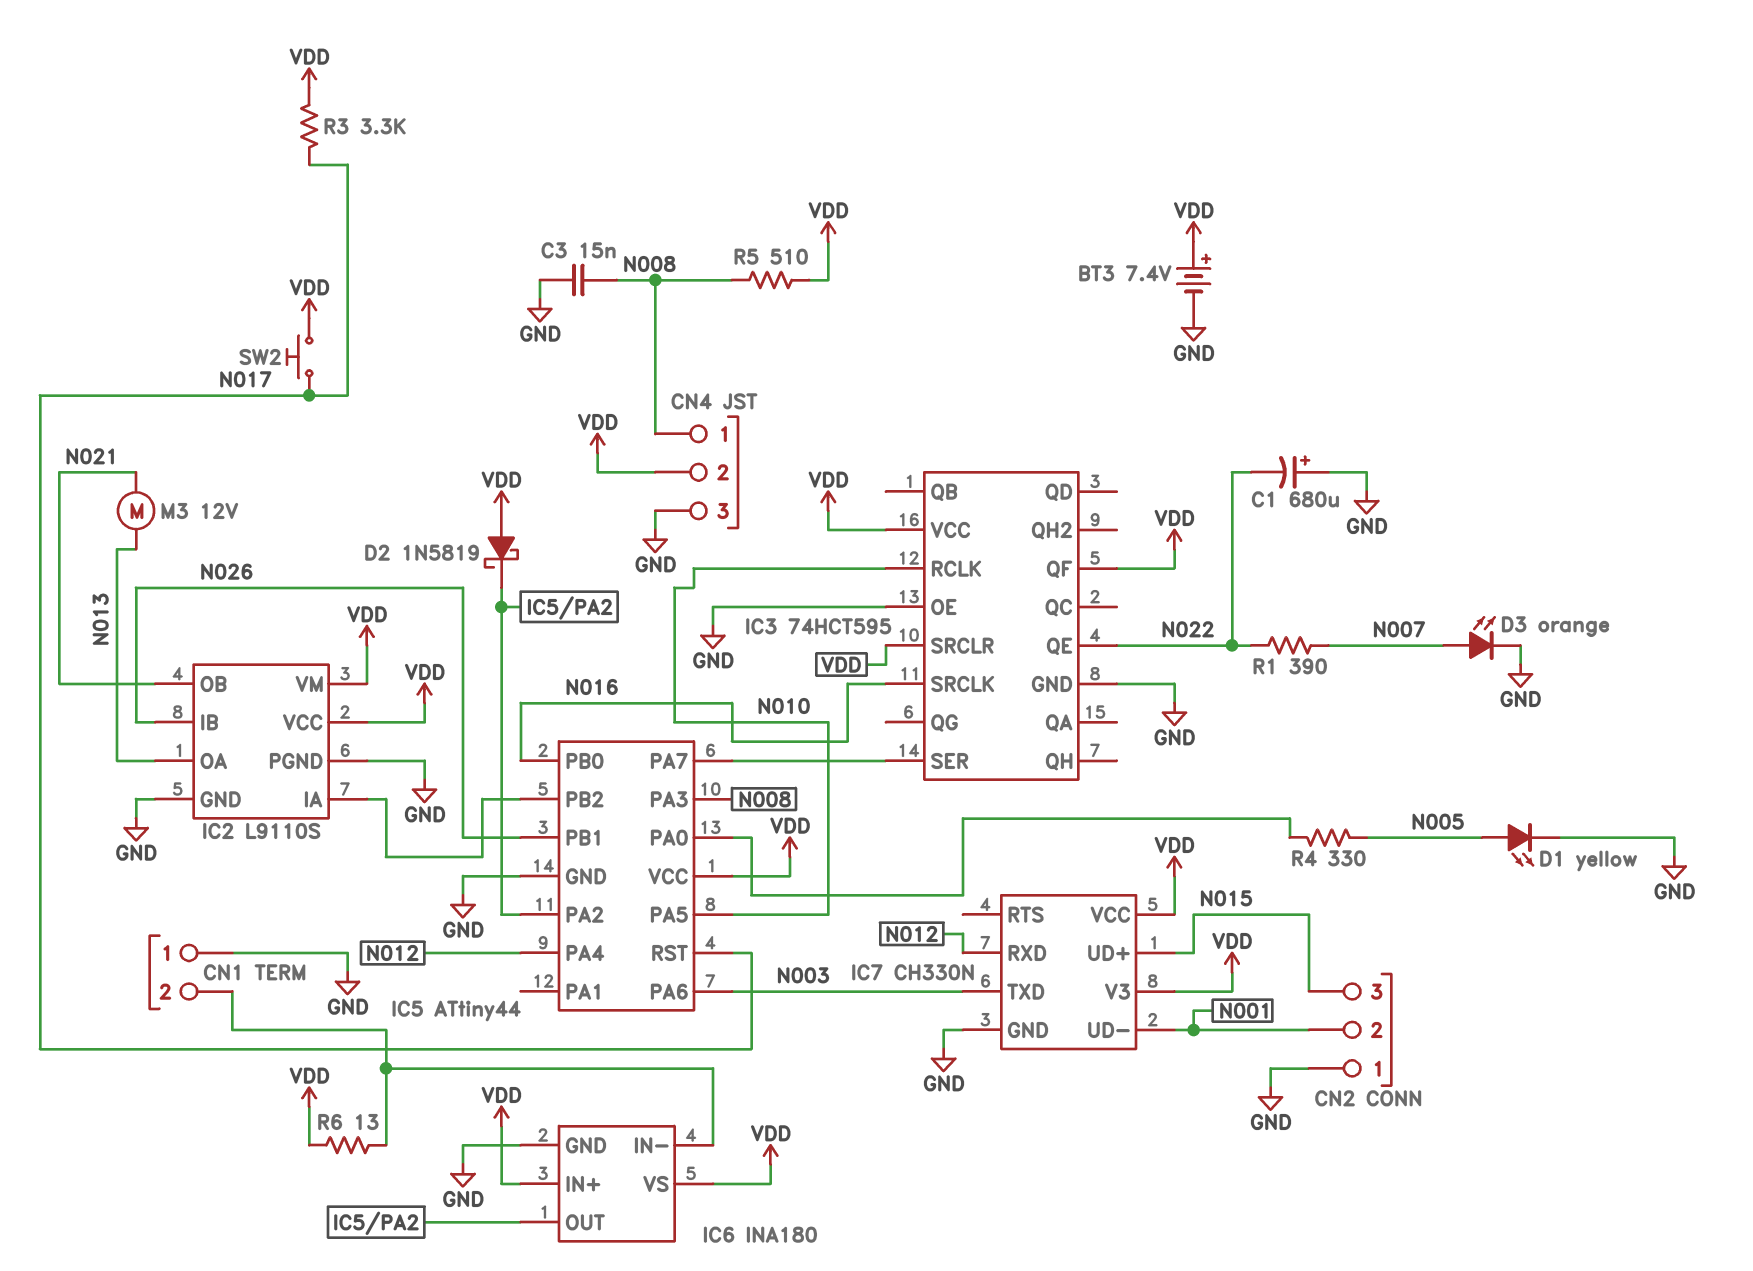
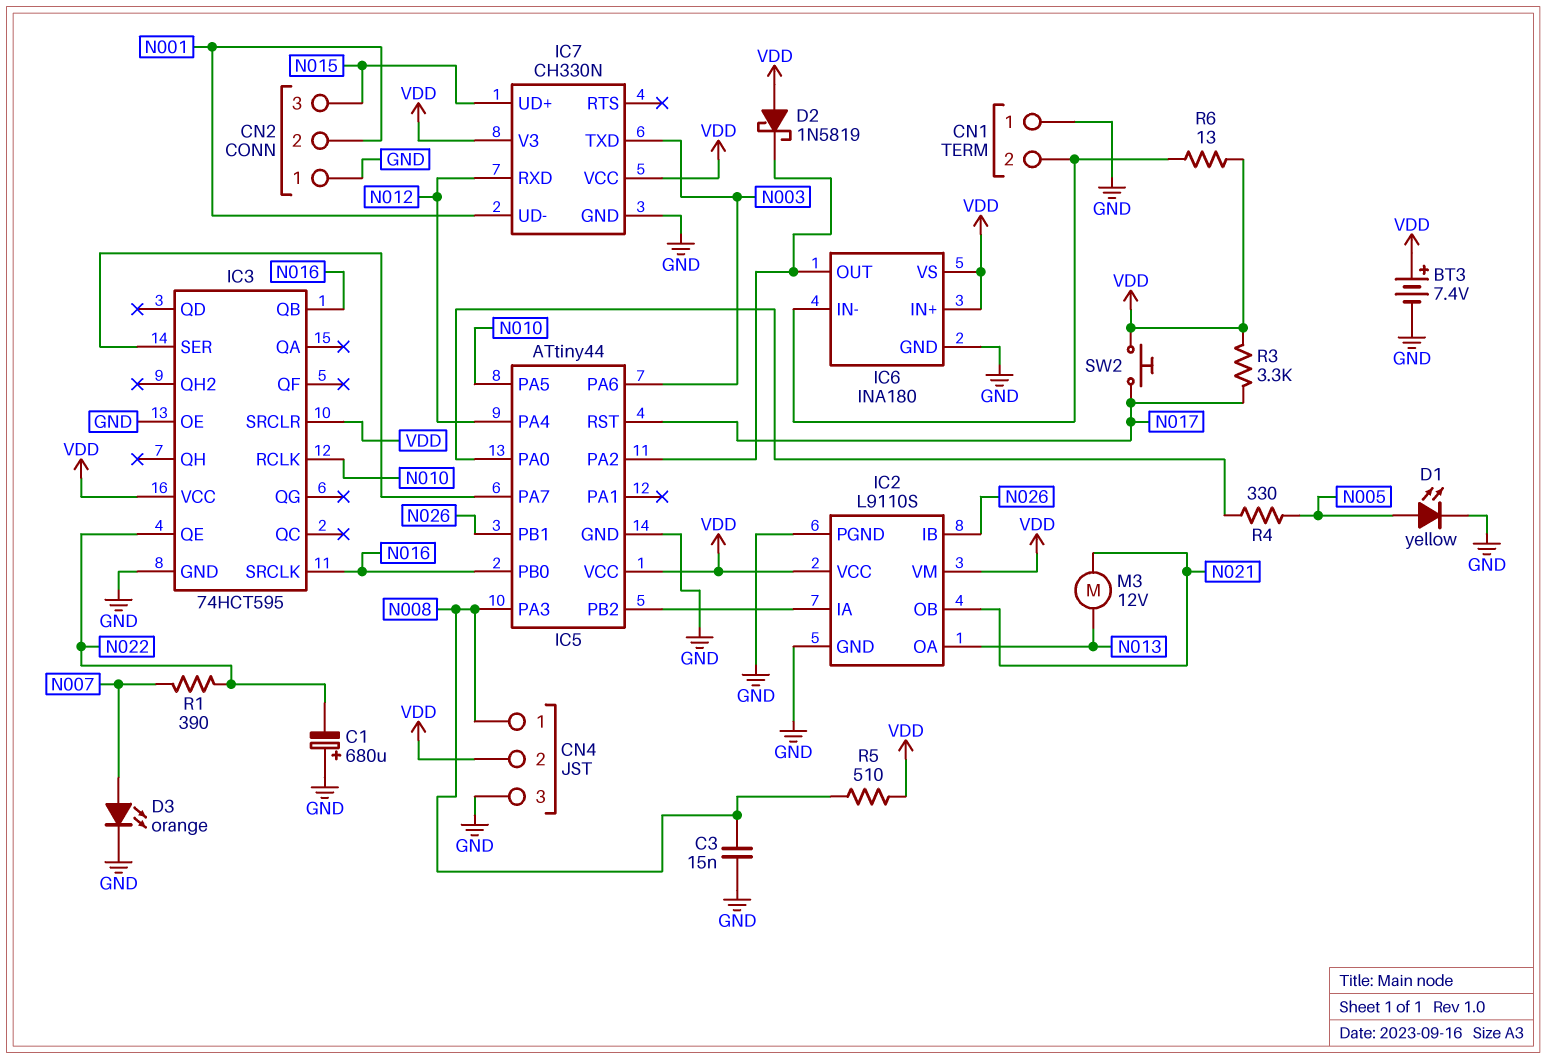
IC3 pin QB: none -> N016
IC3 pin QF: VDD -> none

